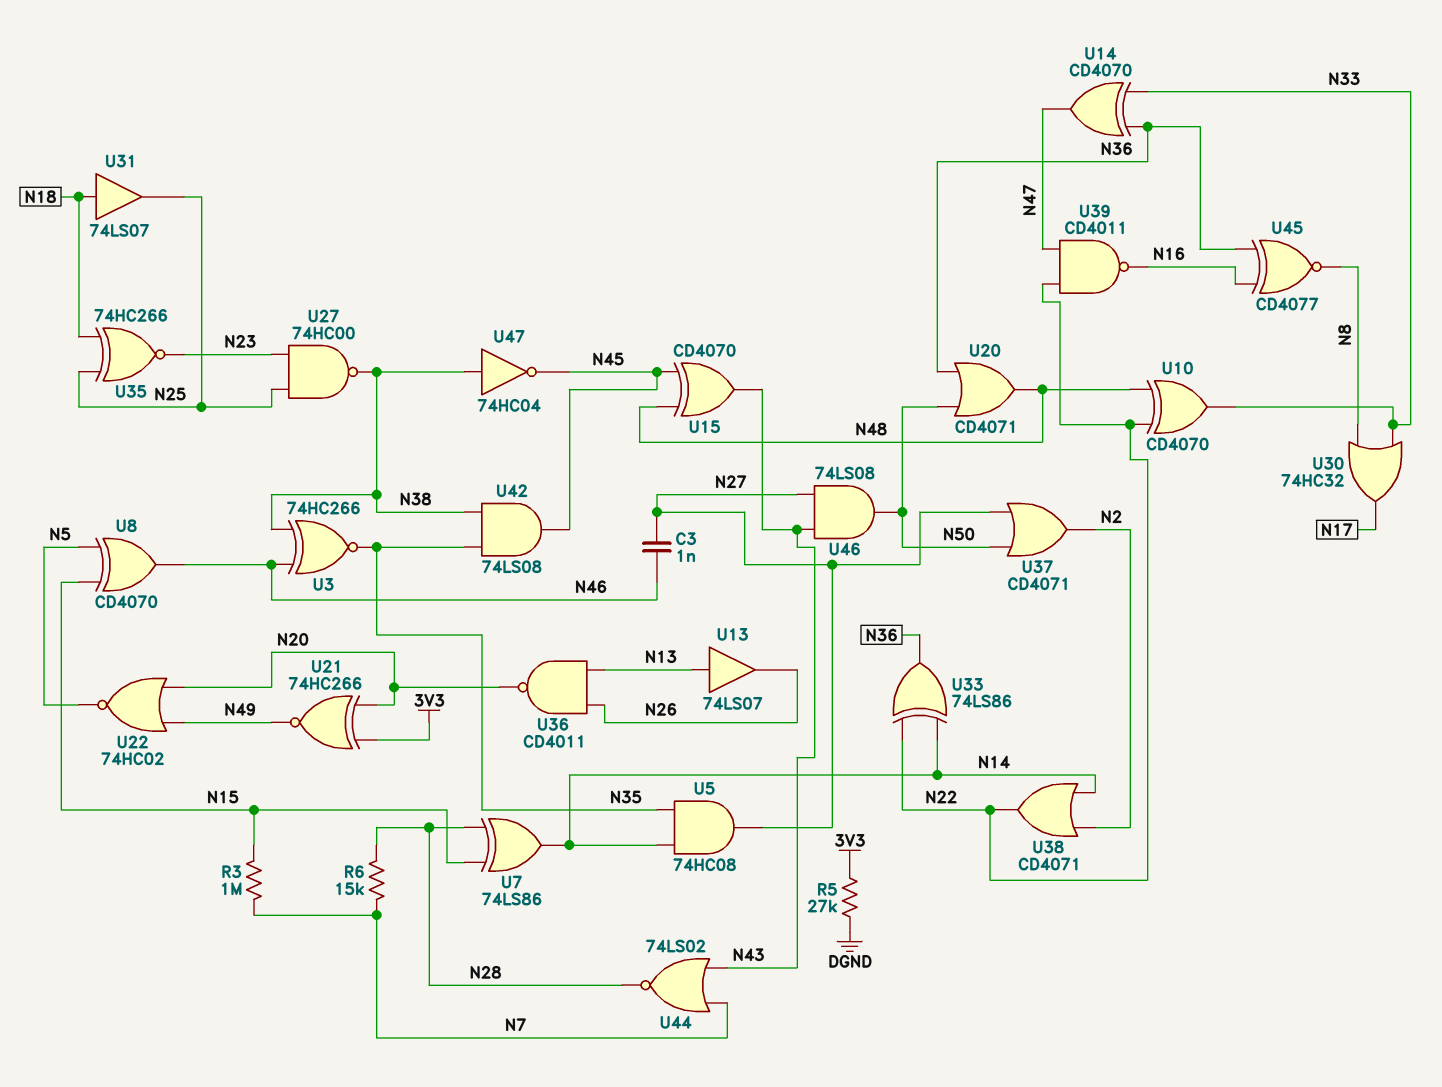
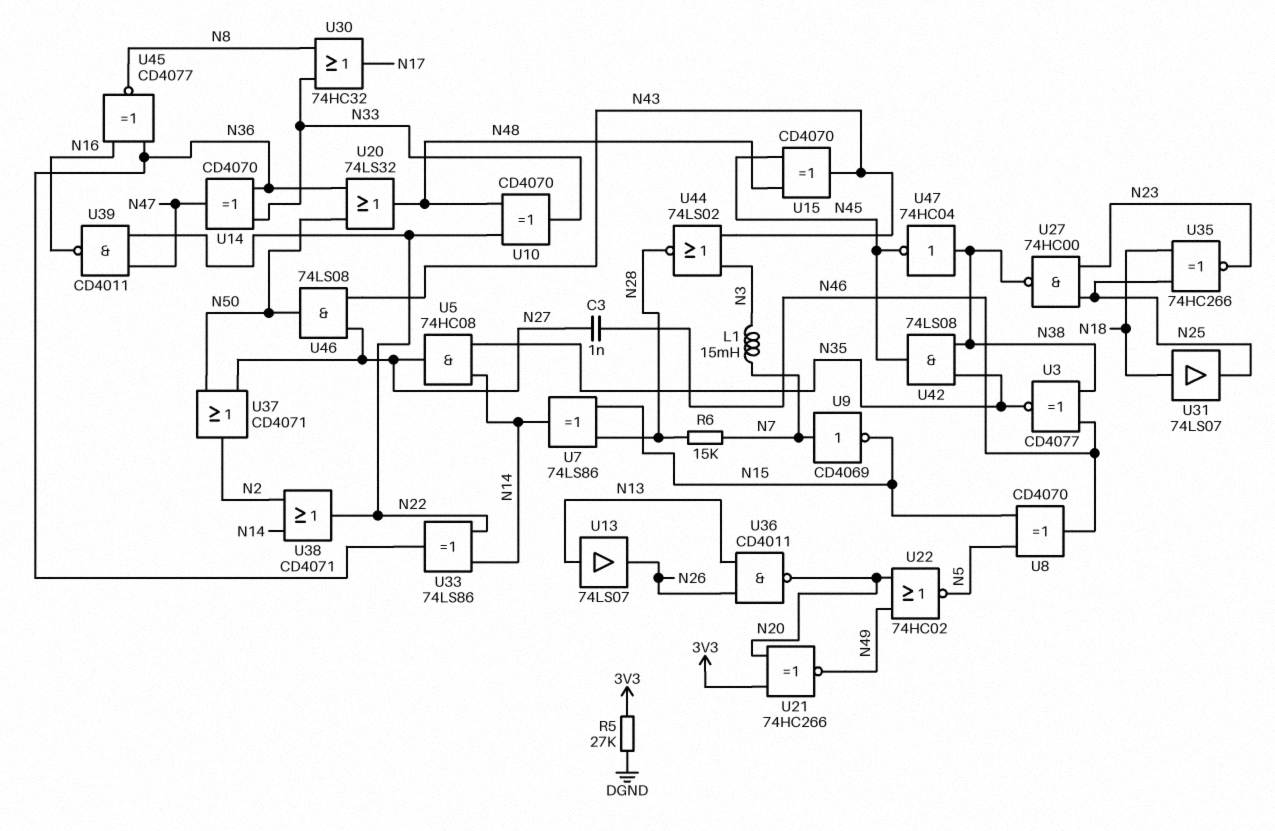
L1: none -> 15mH (N3, N7)
R3: 1M (N7, N15) -> none
U3: XNOR 74HC266 (in N38, in N46, out N35) -> XNOR CD4077 (in N38, in N46, out N35)
U9: none -> NOT CD4069 (in N7, out N15)
U20: OR CD4071 (in N36, in N50, out N48) -> OR 74LS32 (in N36, in N50, out N48)
U44: NOR 74LS02 (in N7, in N43, out N28) -> NOR 74LS02 (in N3, in N43, out N28)

